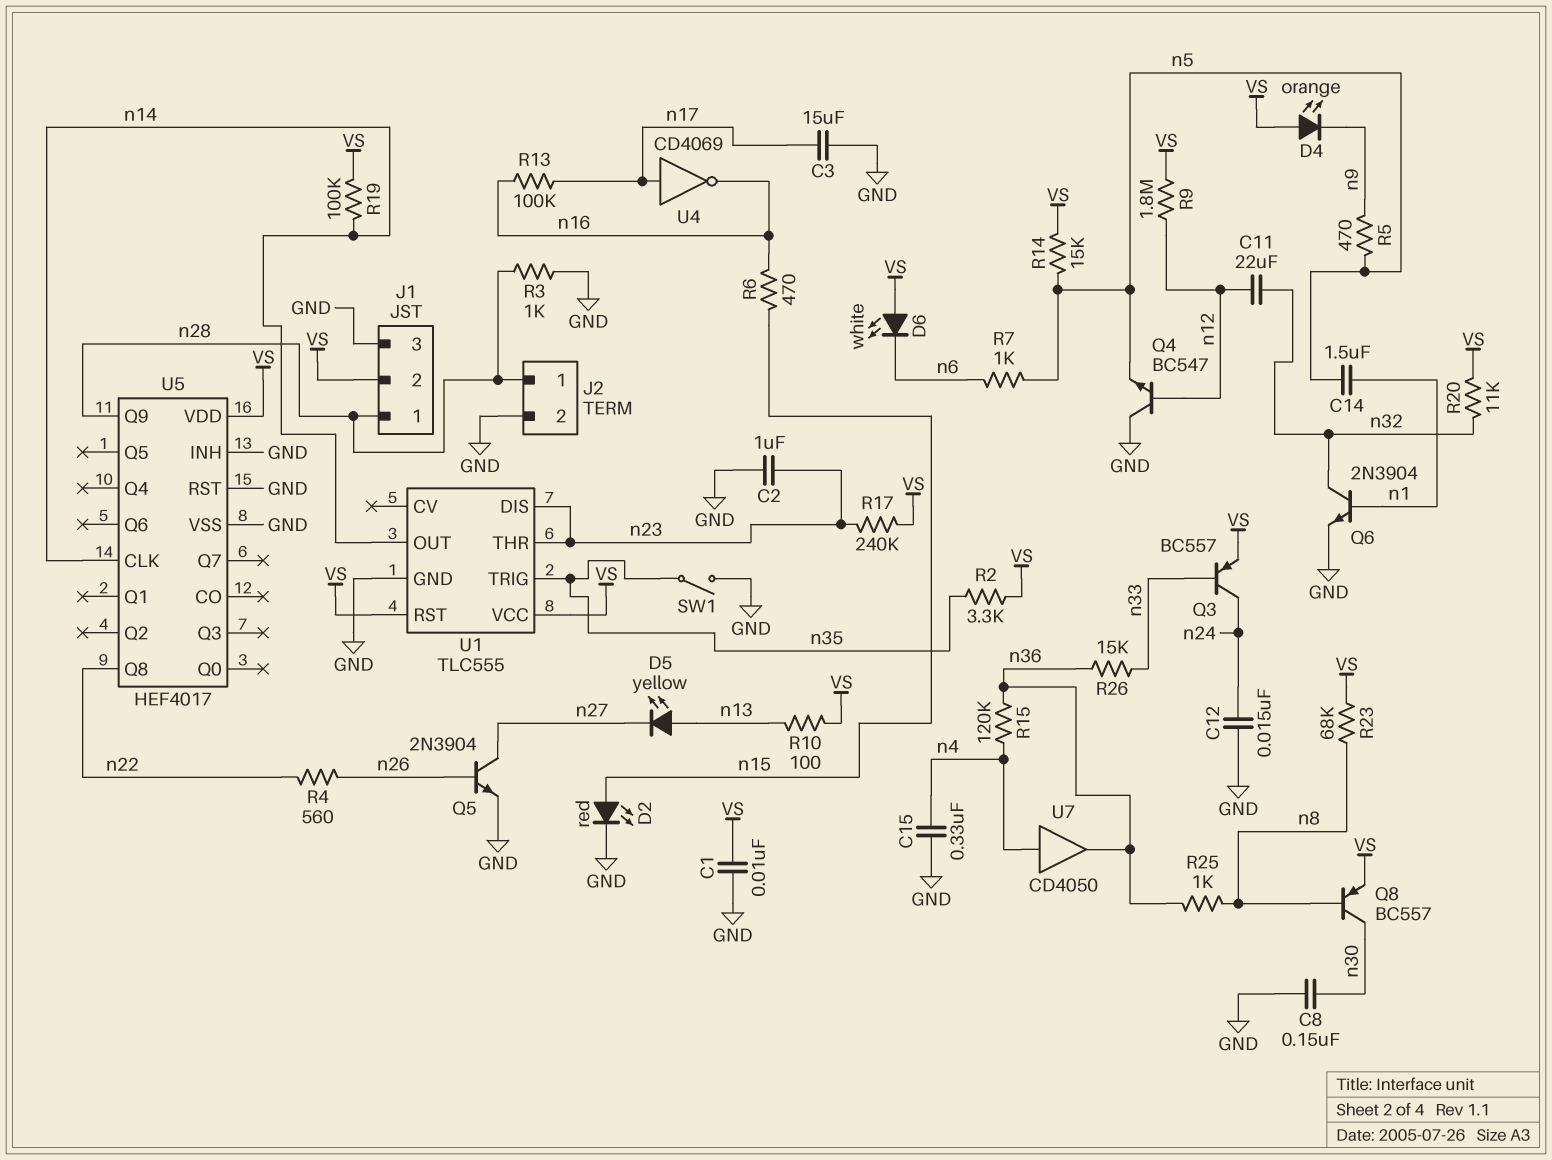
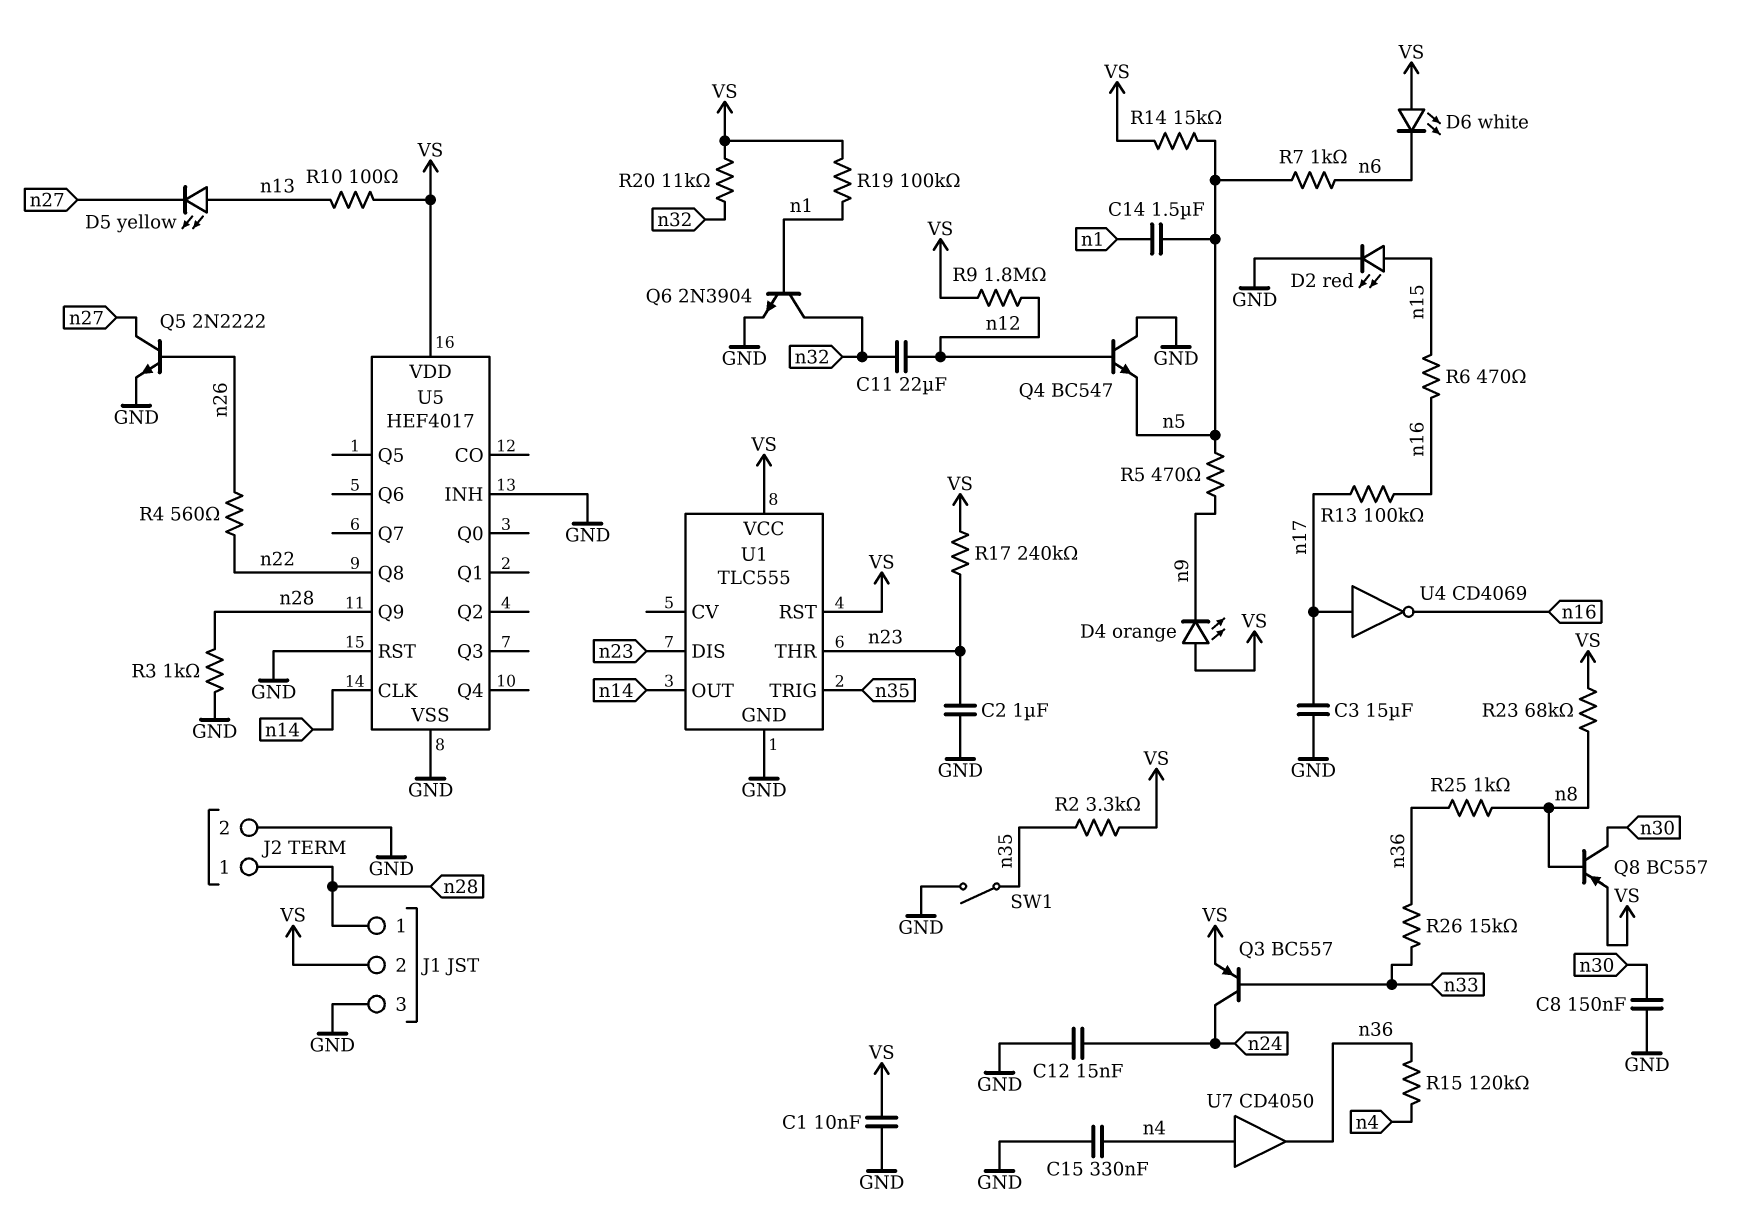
Q5: NPN 2N3904 (B n26, C n27, E GND) -> NPN 2N2222 (B n26, C n27, E GND)
R19: 100k (VS, n14) -> 100k (VS, n1)

